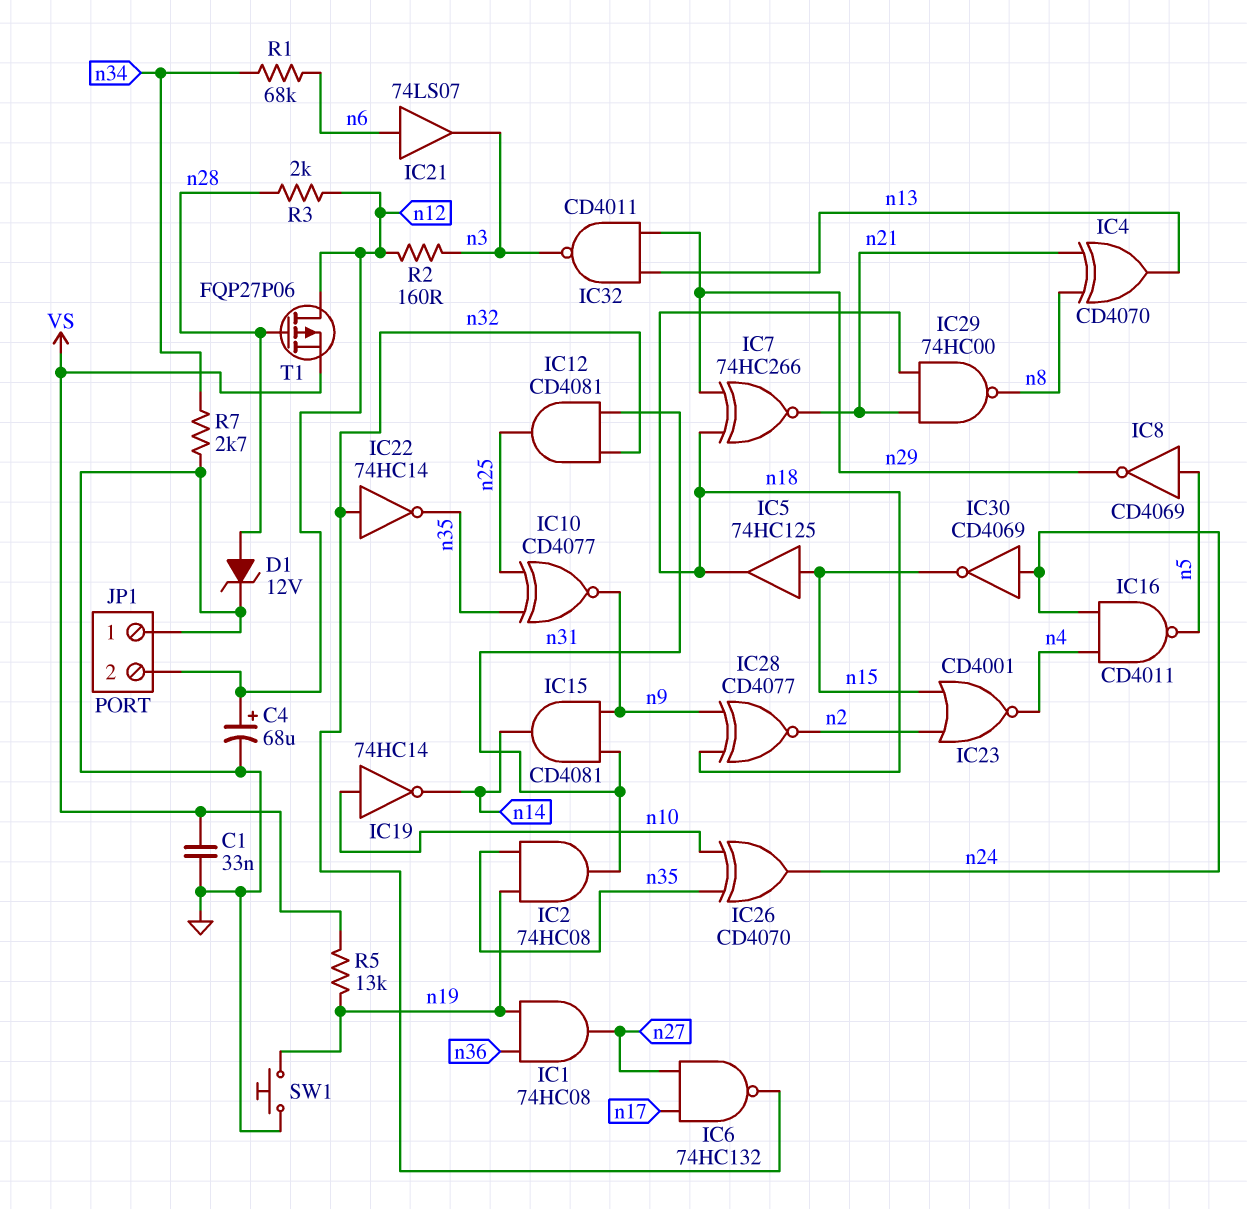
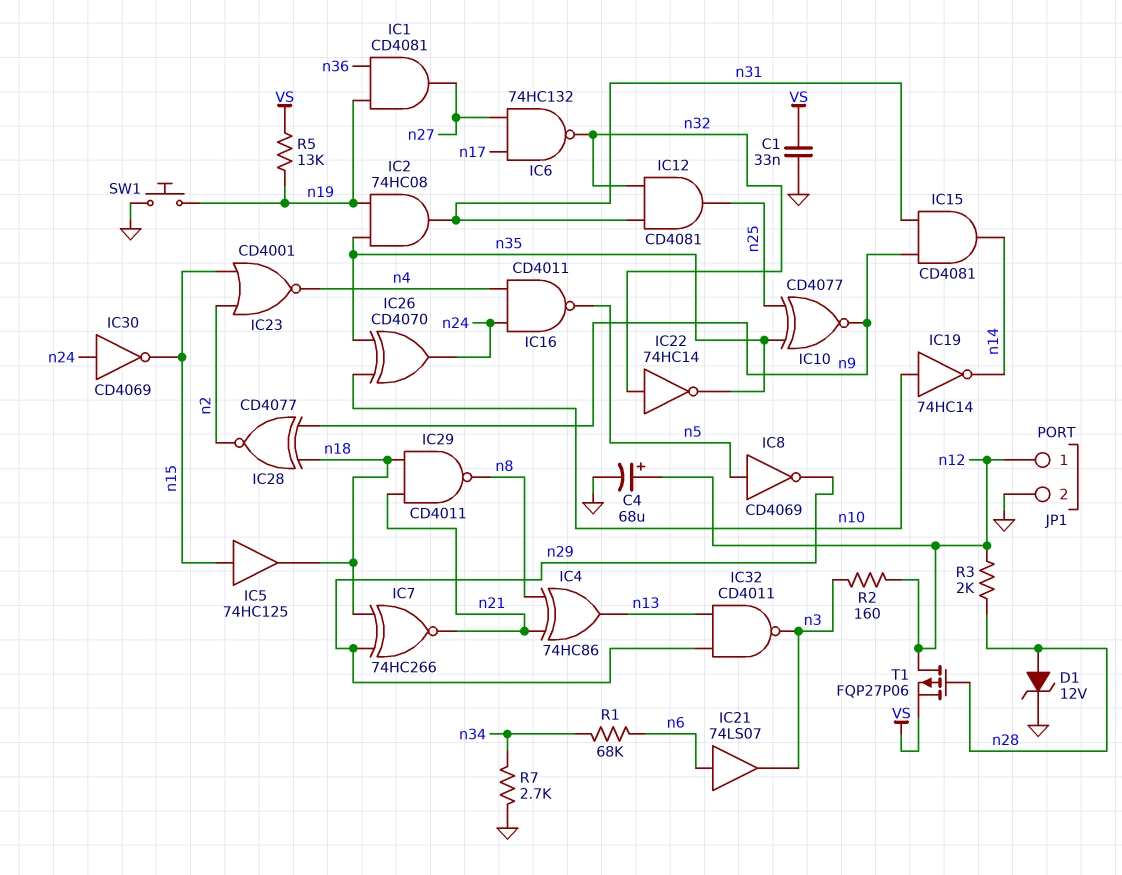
IC1: AND 74HC08 (in n19, in n36, out n27) -> AND CD4081 (in n19, in n36, out n27)
IC4: XOR CD4070 (in n8, in n21, out n13) -> XOR 74HC86 (in n8, in n21, out n13)
IC29: NAND 74HC00 (in n18, in n21, out n8) -> NAND CD4011 (in n18, in n21, out n8)
JP1 pin 1: GND -> n12
JP1 pin 2: n12 -> GND

